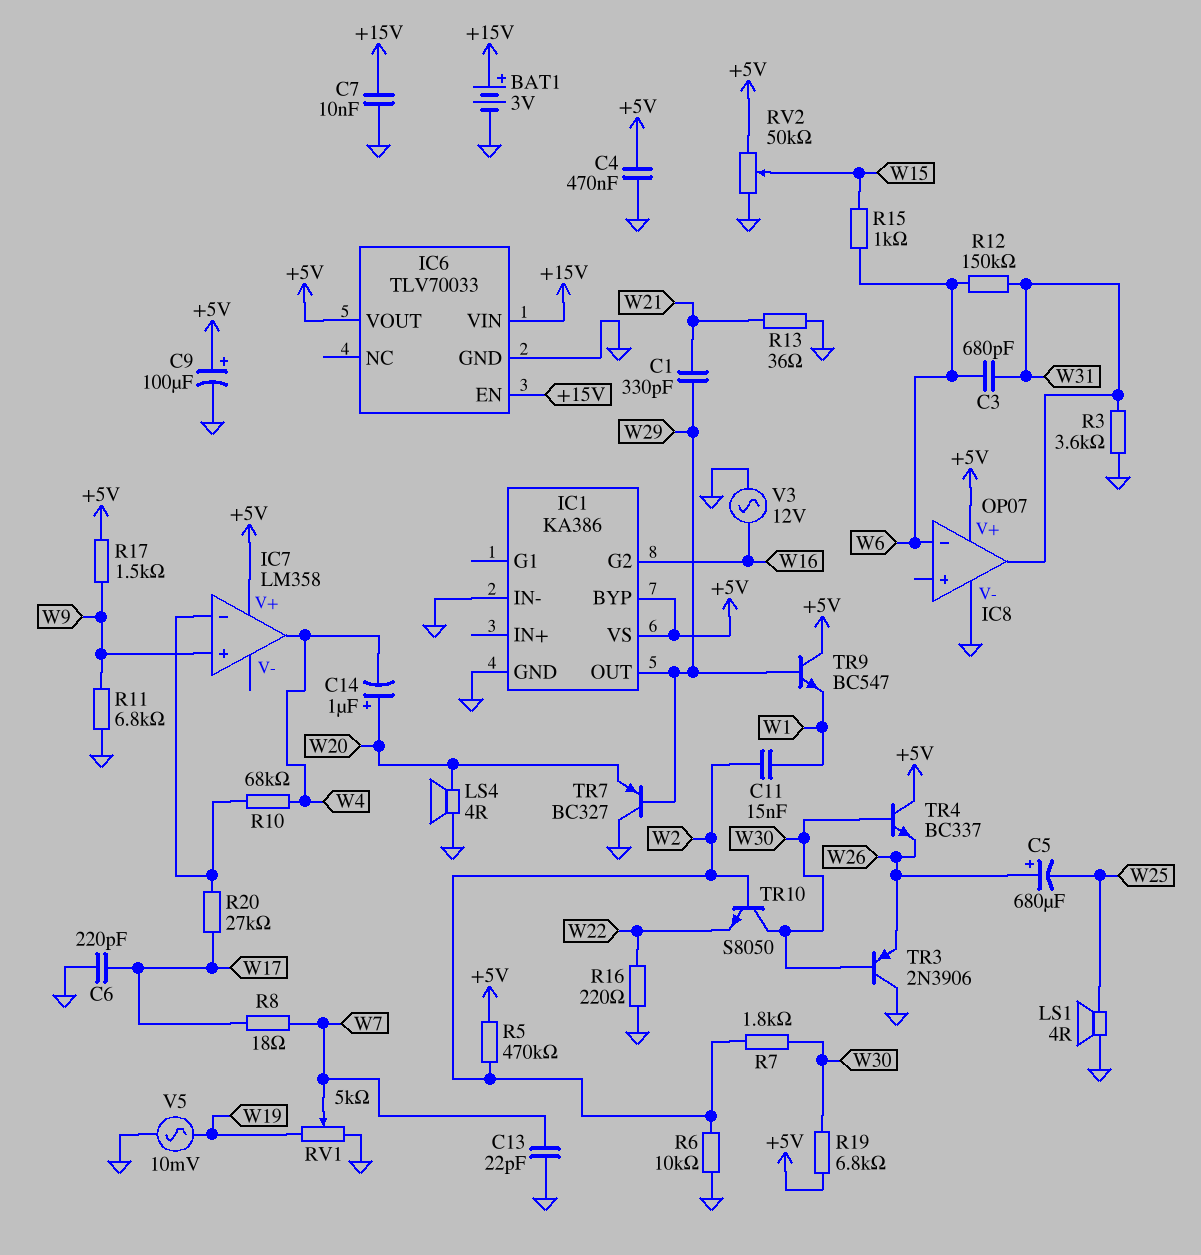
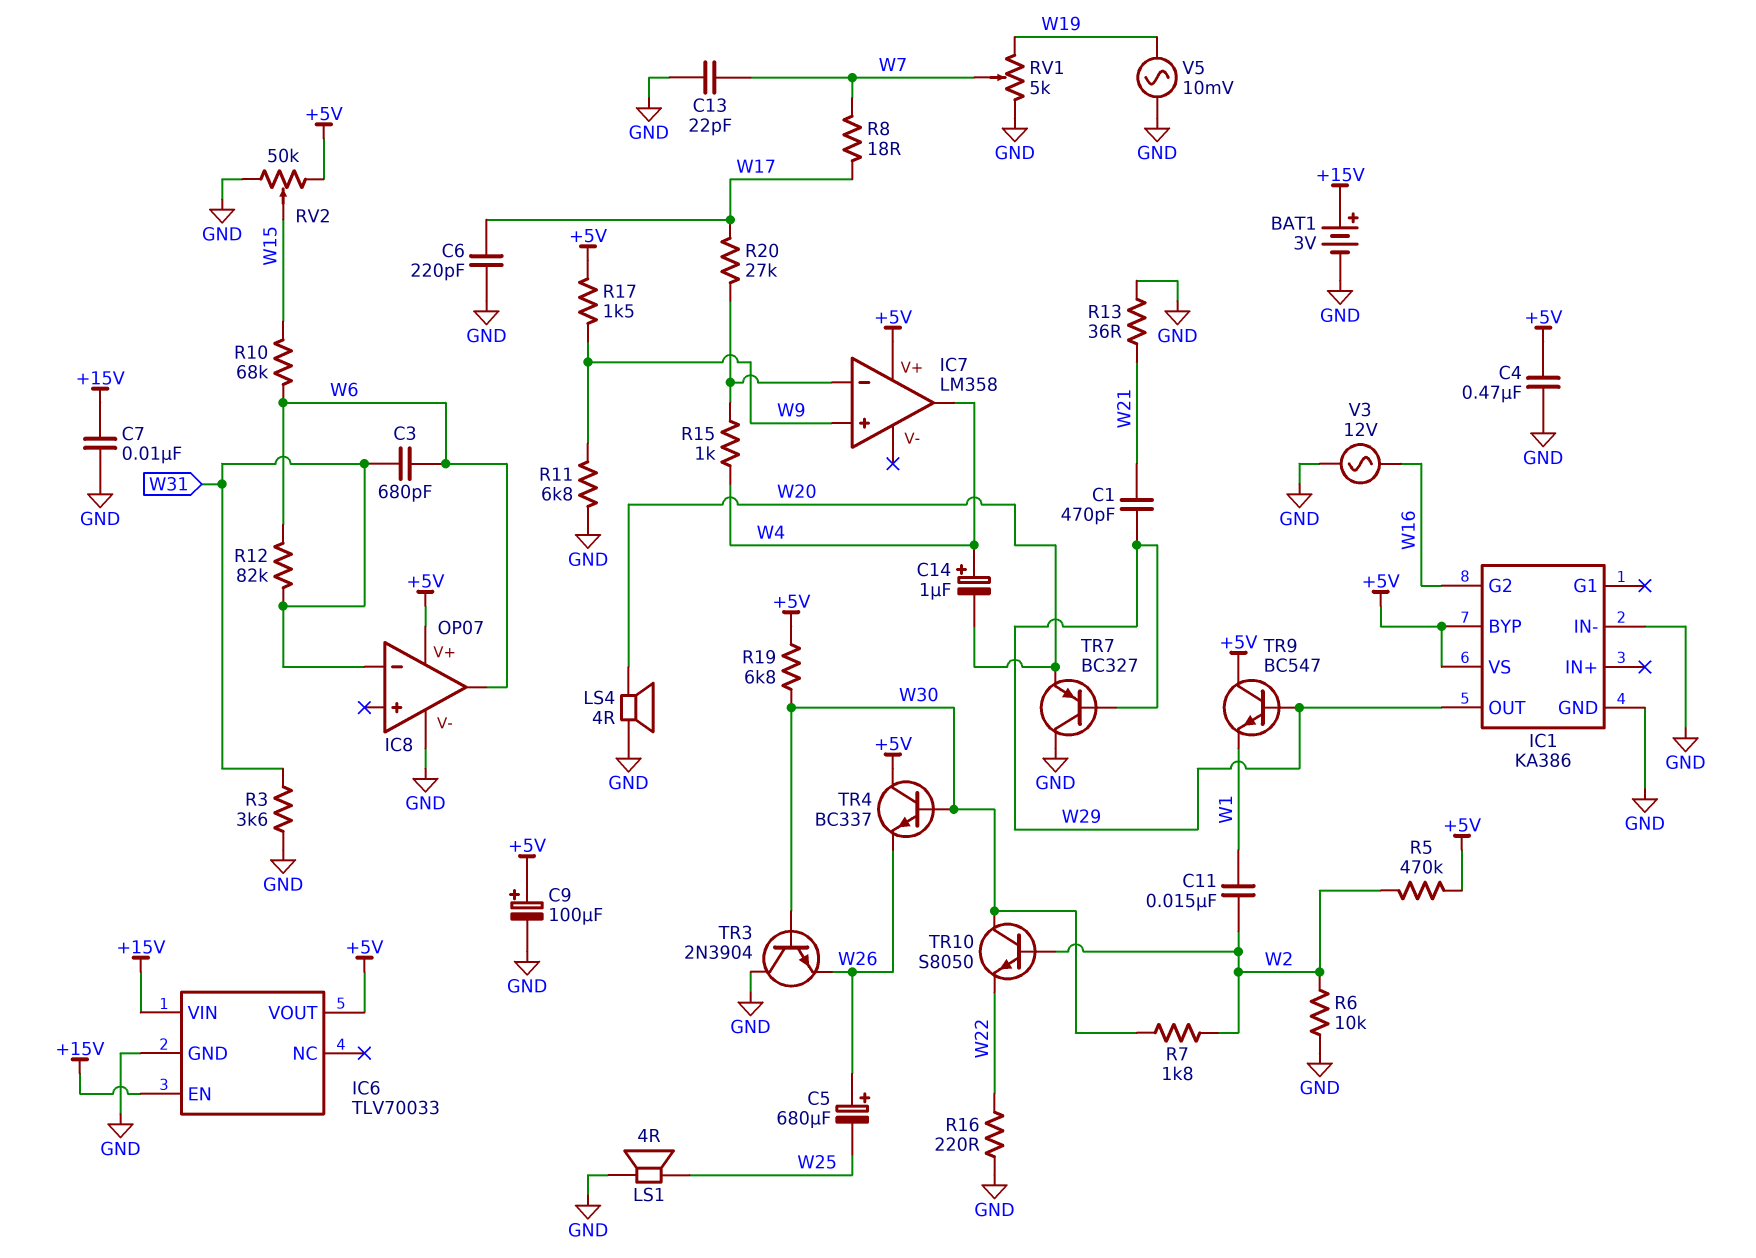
C1: 330pF (W21, W29) -> 470pF (W21, W29)
C14: 1uF (plus W20, minus W4) -> 1uF (plus W4, minus W20)
IC8 pin in-: W6 -> W31
IC8 pin out: W31 -> W6
R10: 68k (IC7/in-, W4) -> 68k (W6, W15)
R12: 150k (W6, W31) -> 82k (W6, W31)
R15: 1k (W6, W15) -> 1k (IC7/in-, W4)
TR3: PNP 2N3906 (B W30, C GND, E W26) -> NPN 2N3904 (B W30, C GND, E W26)

